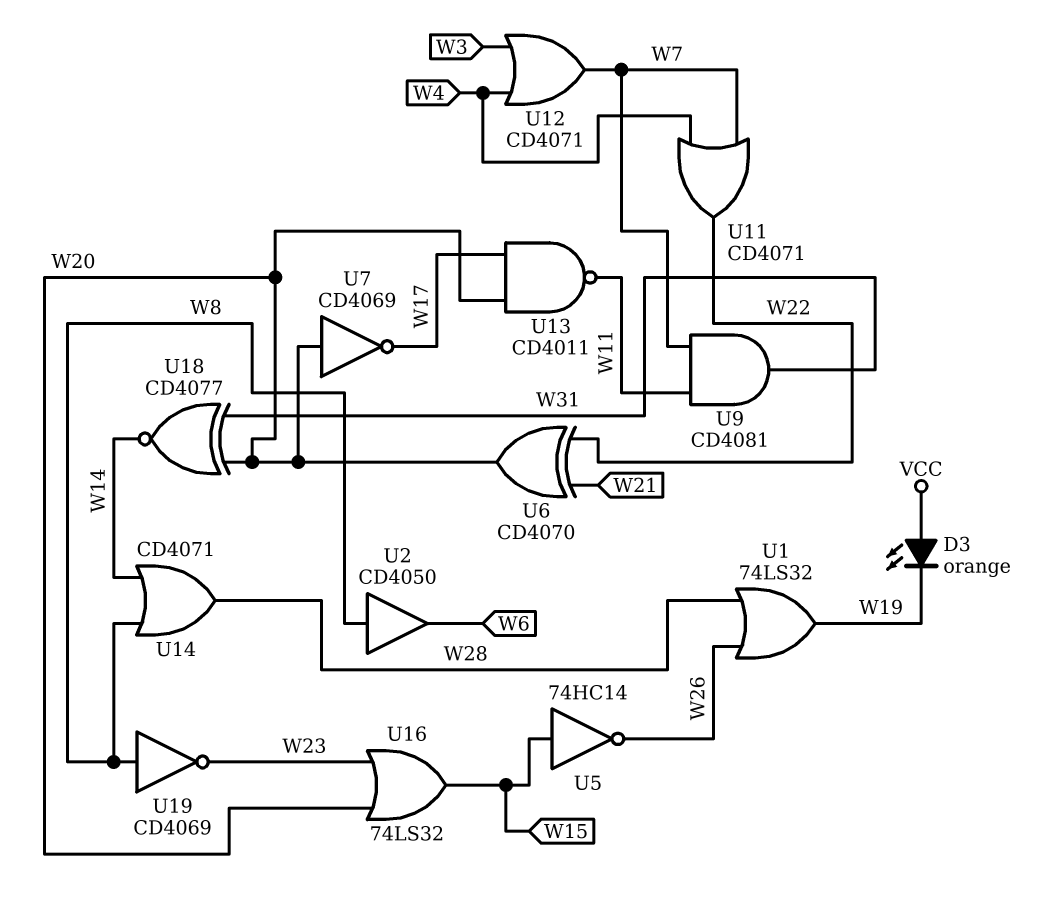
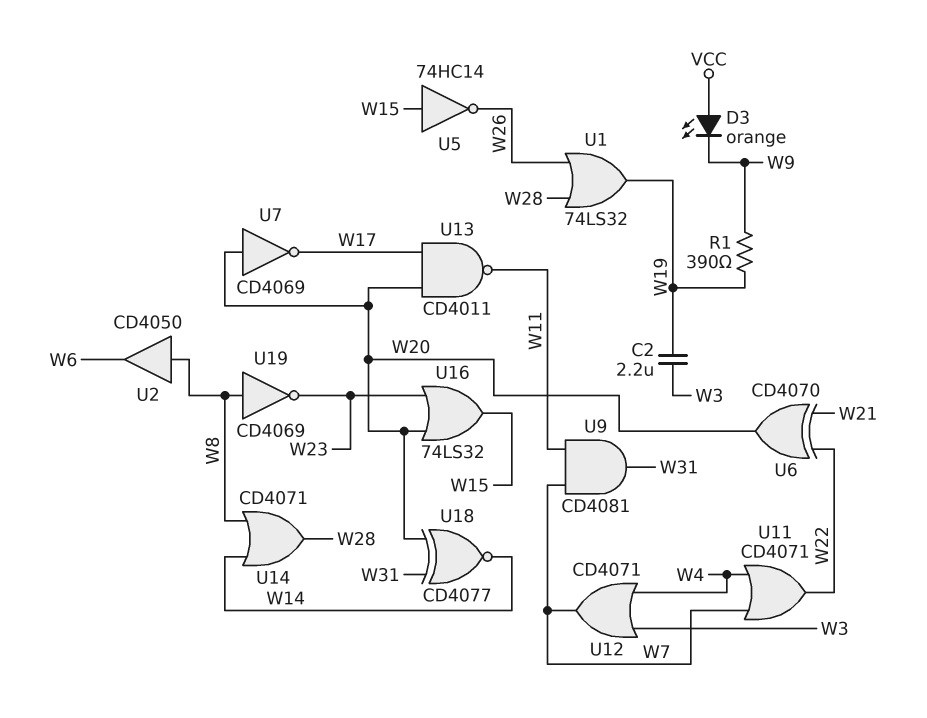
C2: none -> 2.2uF (W3, W19)
D3: LED orange (A VCC, K W19) -> LED orange (A VCC, K W9)
R1: none -> 390 (W9, W19)

